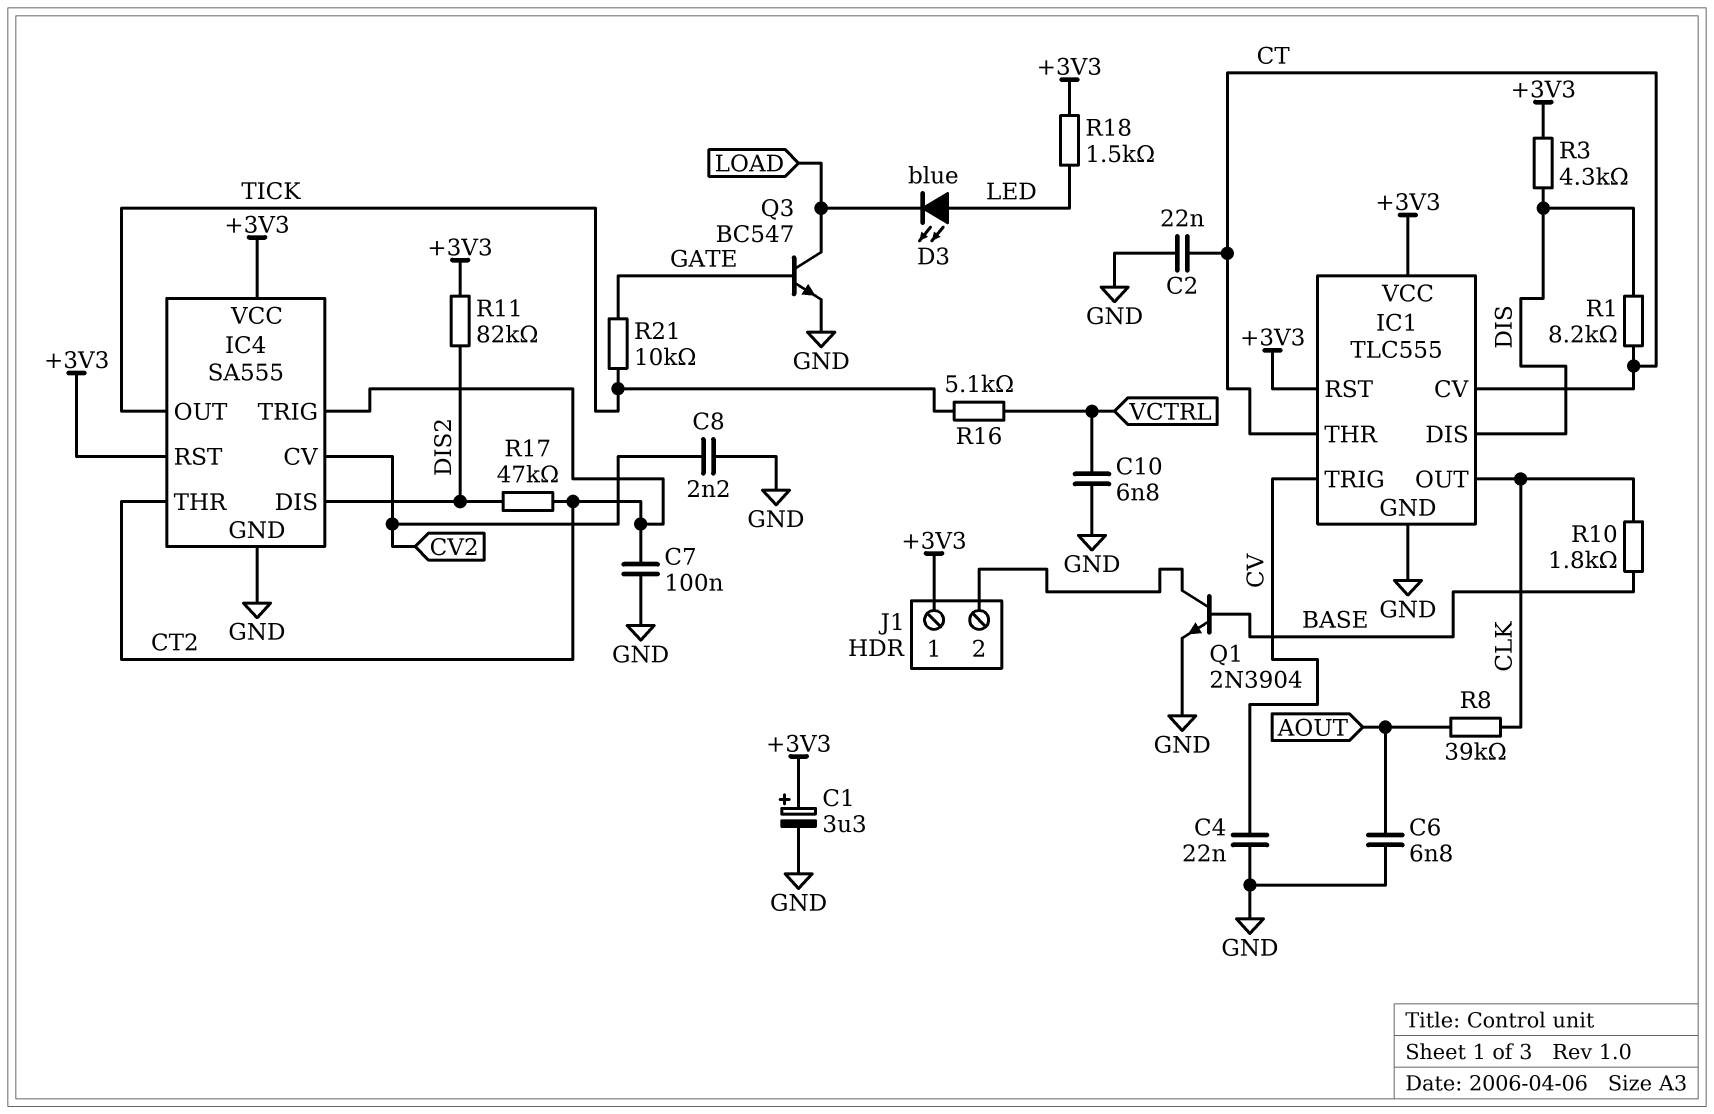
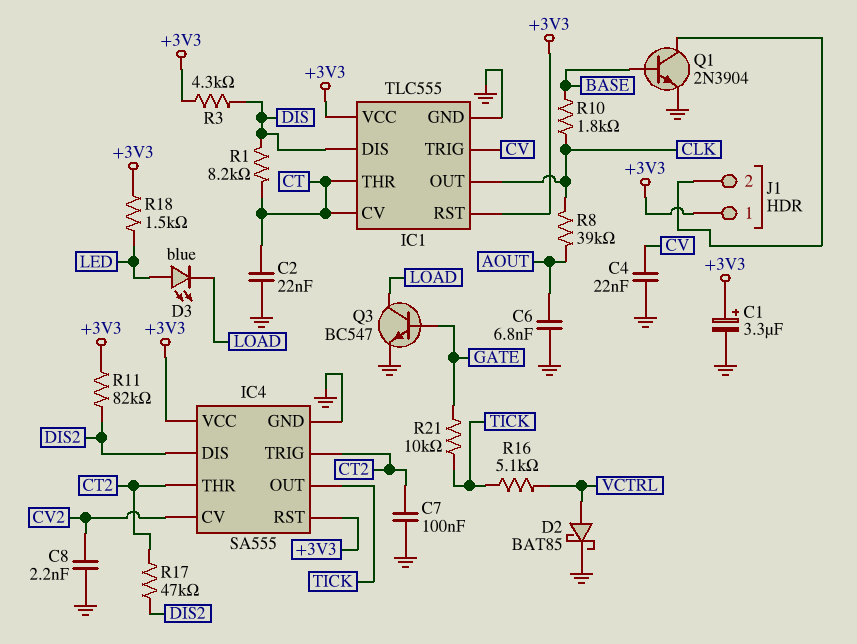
C10: 6.8nF (GND, VCTRL) -> none
D2: none -> schottky BAT85 (A VCTRL, K GND)

